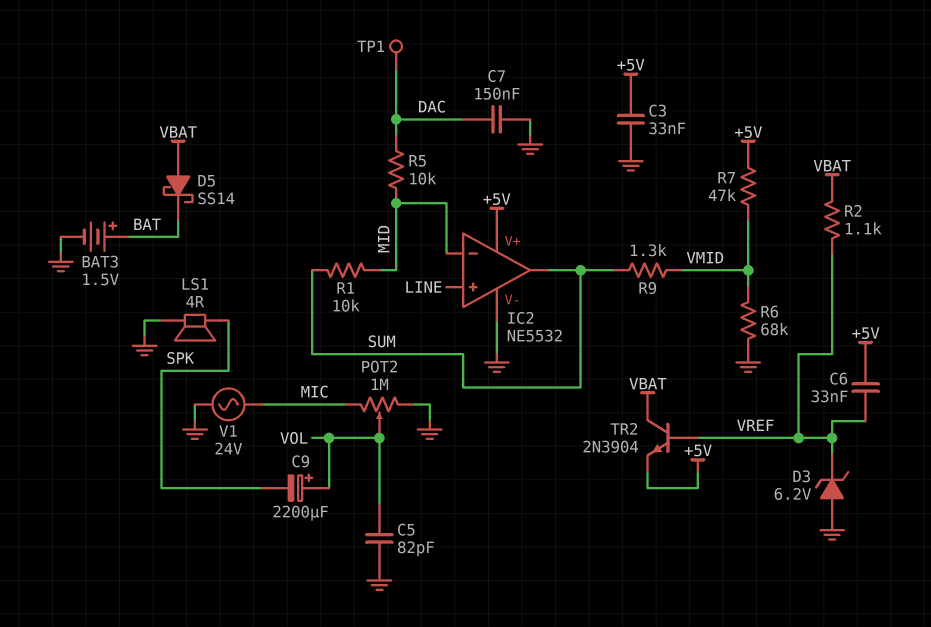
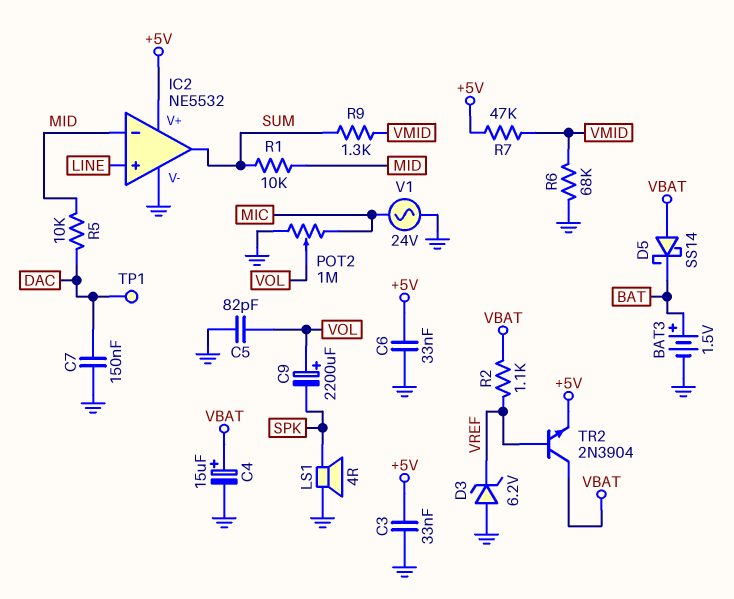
C4: none -> 15uF (plus VBAT, minus GND)
C6: 33nF (+5V, VREF) -> 33nF (+5V, GND)

